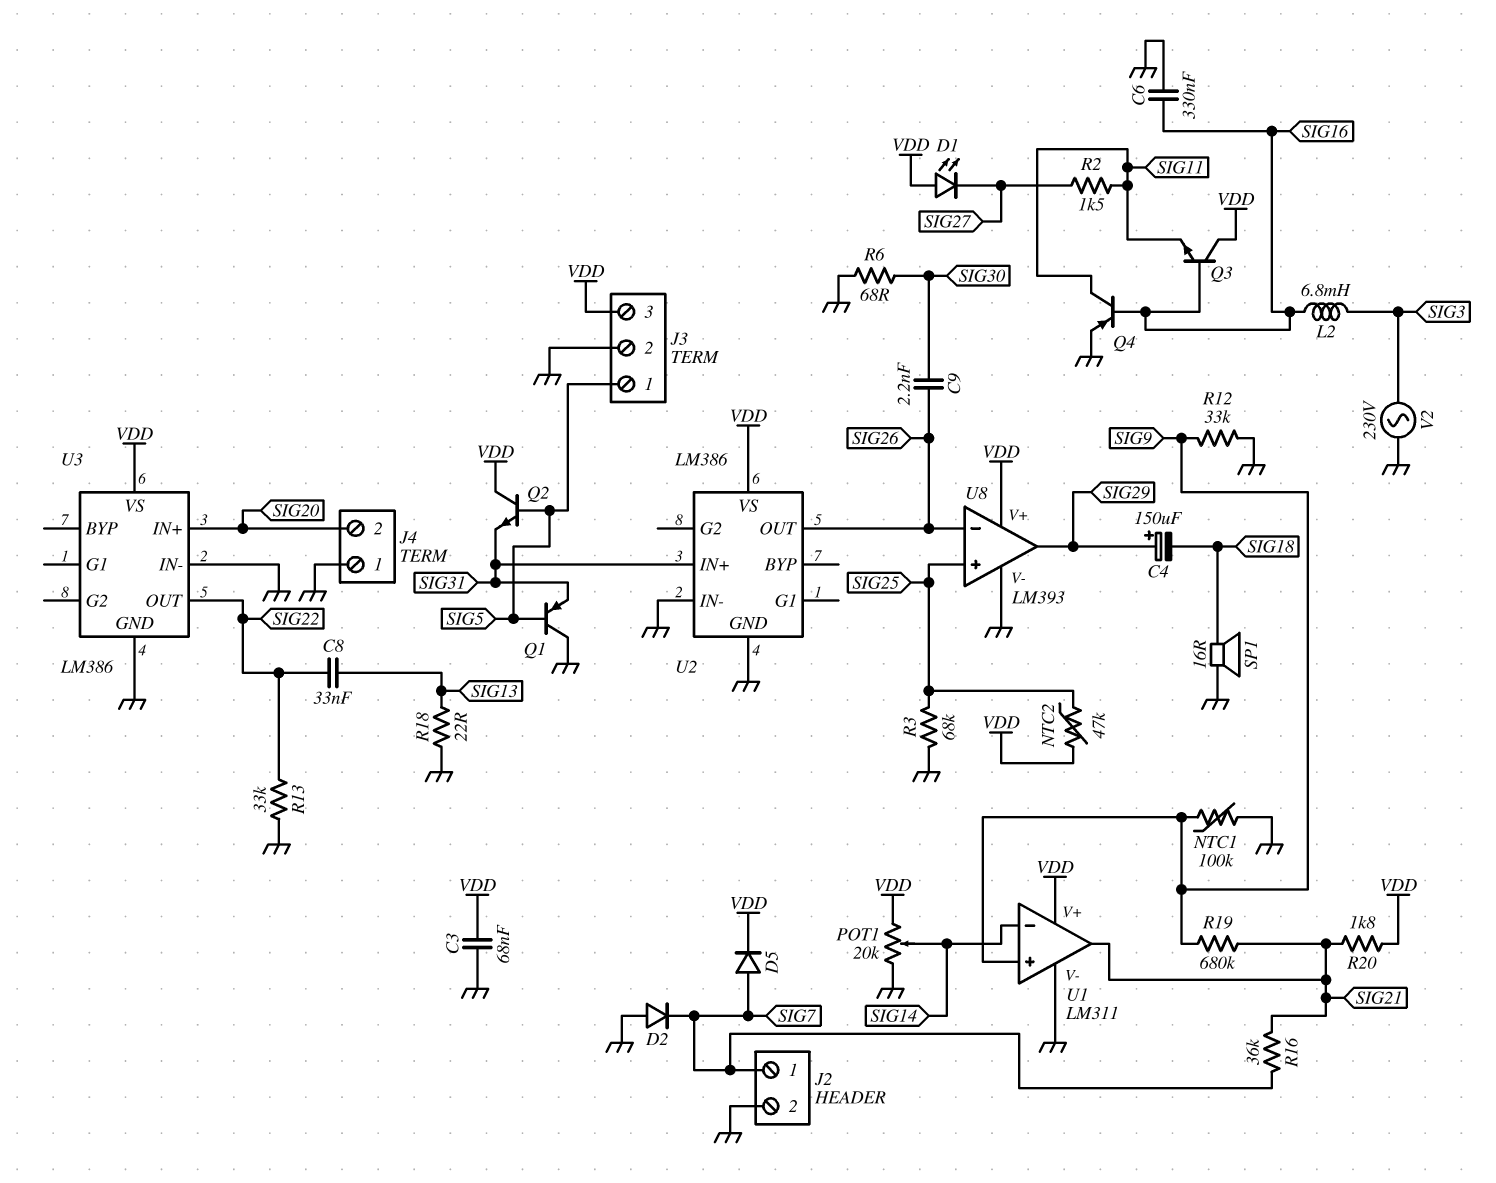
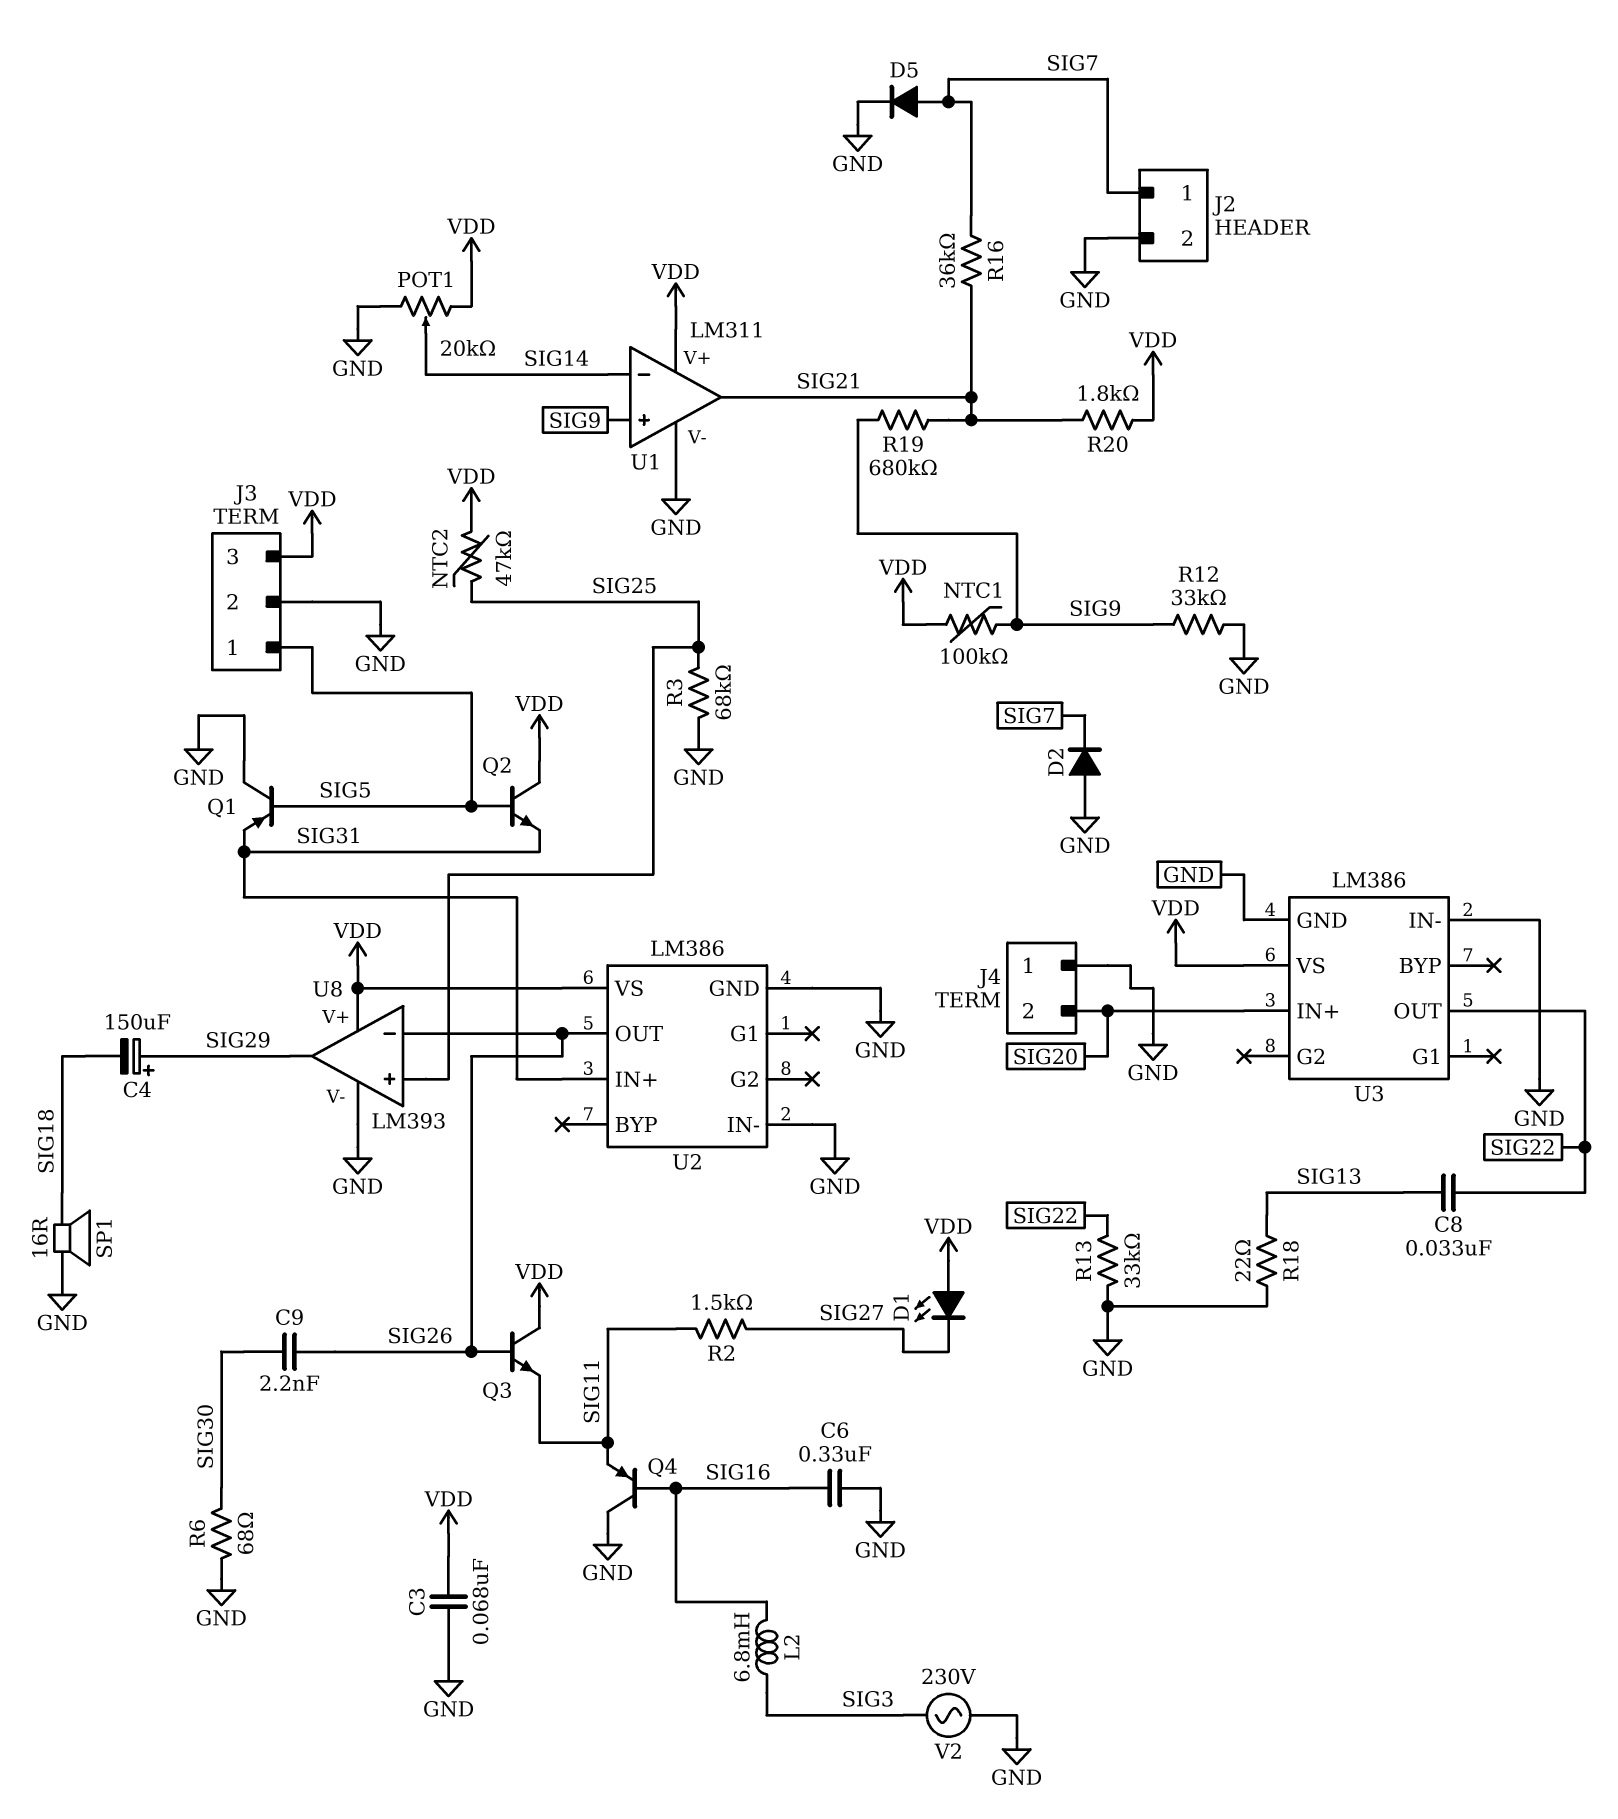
D5: diode (A SIG7, K VDD) -> diode (A SIG7, K GND)
NTC1: 100k (GND, SIG9) -> 100k (SIG9, VDD)
Q3: NPN (B SIG16, C VDD, E SIG11) -> NPN (B SIG26, C VDD, E SIG11)
Q4: PNP (B SIG16, C SIG11, E GND) -> PNP (B SIG16, C GND, E SIG11)

